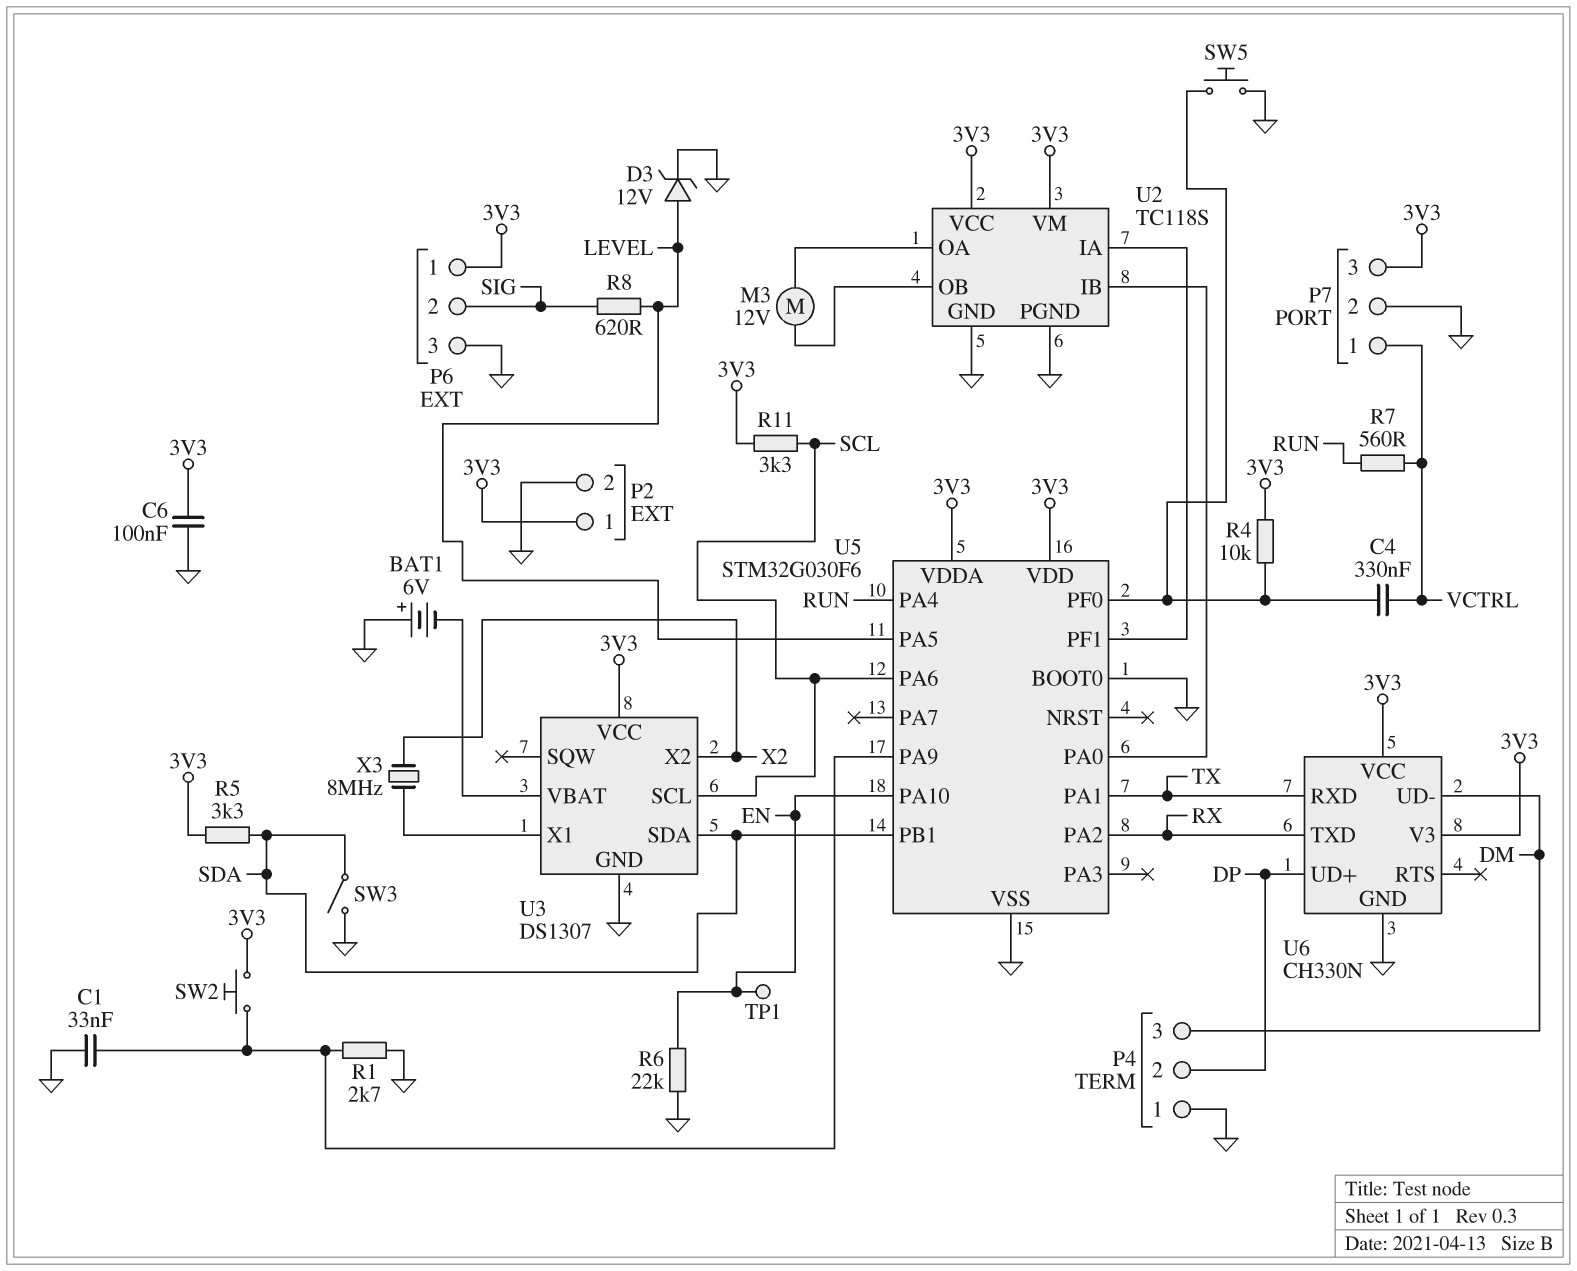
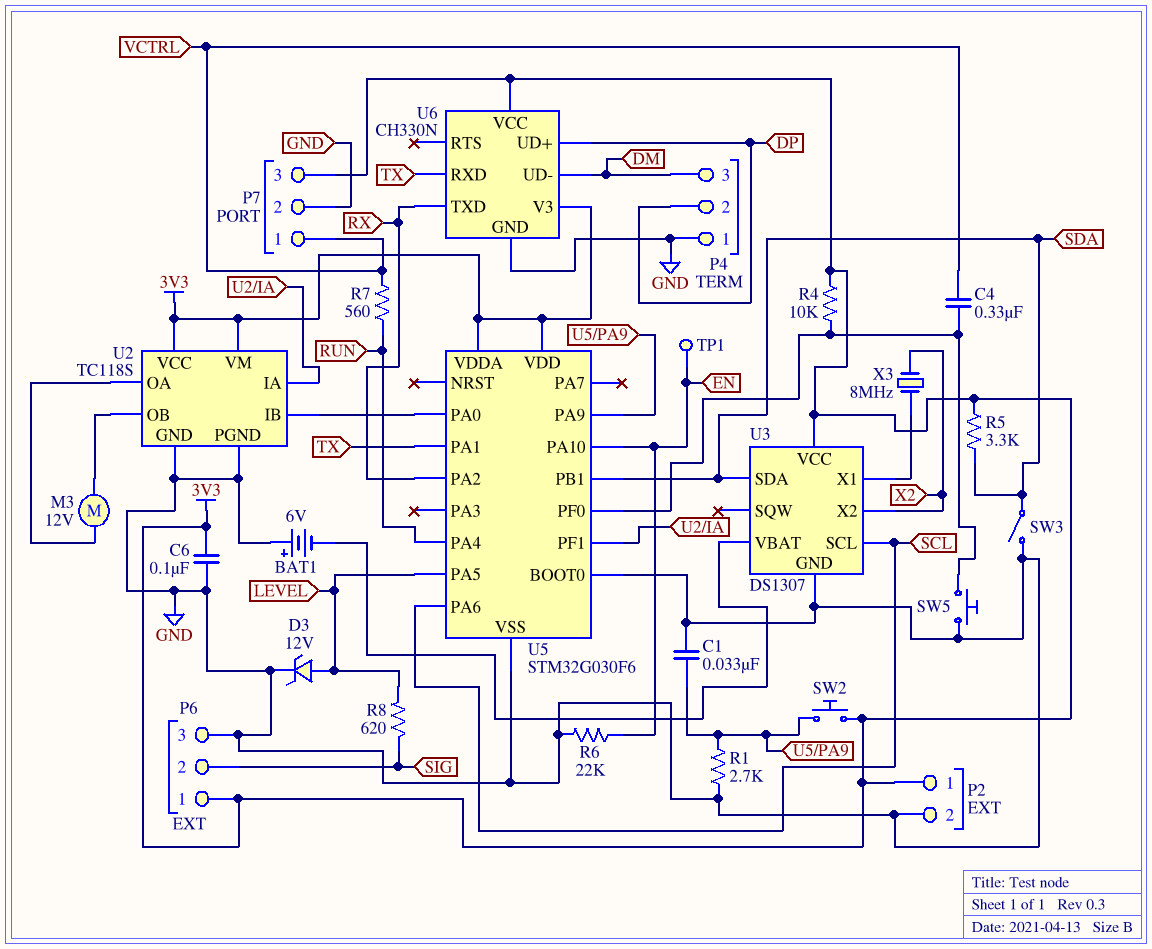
R11: 3.3k (3V3, SCL) -> none

